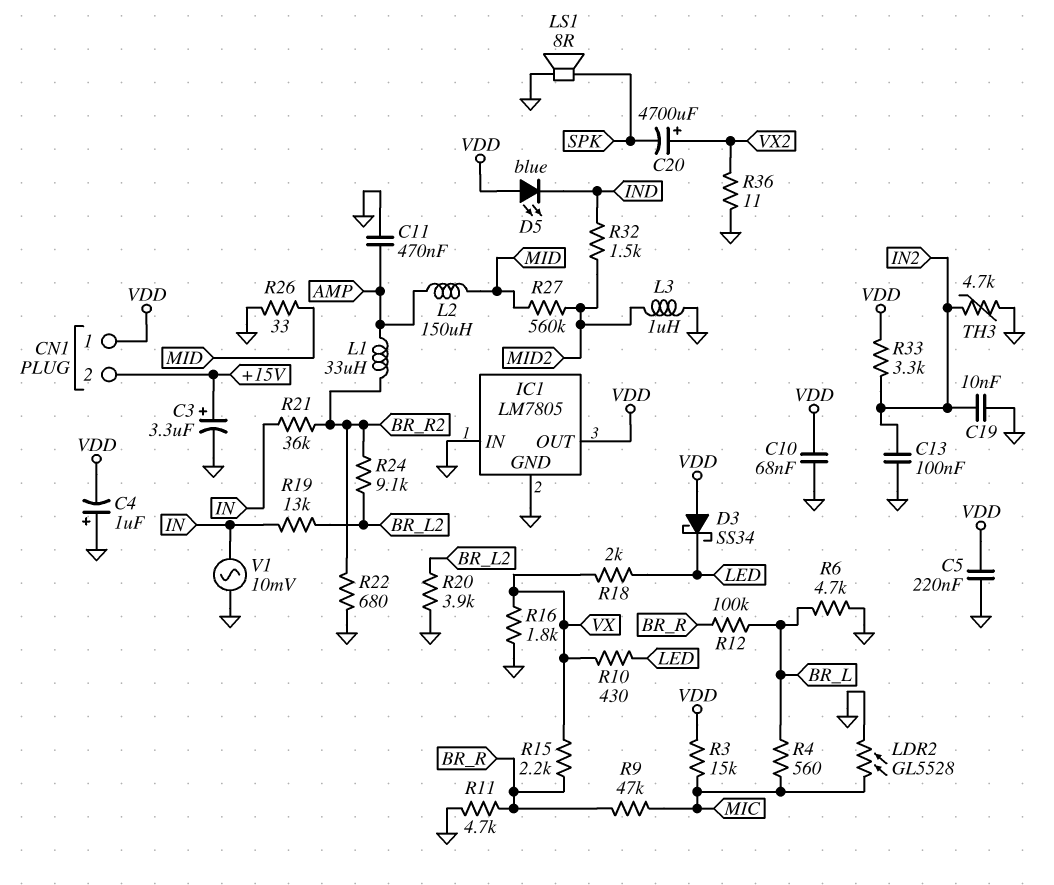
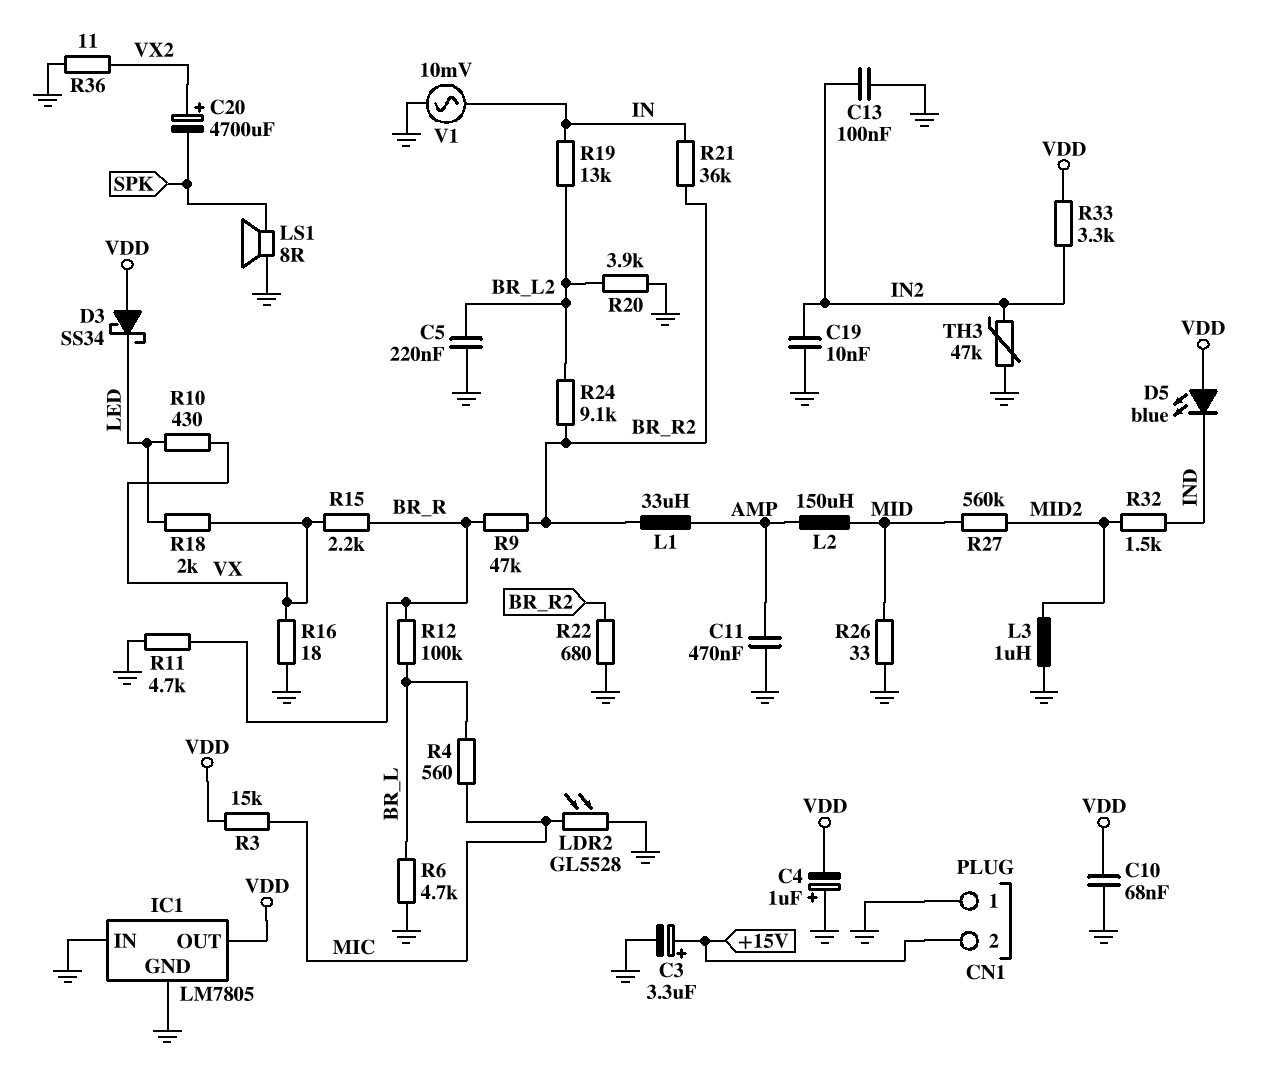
C5: 220nF (GND, VDD) -> 220nF (BR_L2, GND)
CN1 pin 1: VDD -> GND
R9: 47k (BR_R, MIC) -> 47k (BR_R, BR_R2)
R16: 1.8k (GND, VX) -> 18 (GND, VX)
TH3: 4.7k (GND, IN2) -> 47k (GND, IN2)

